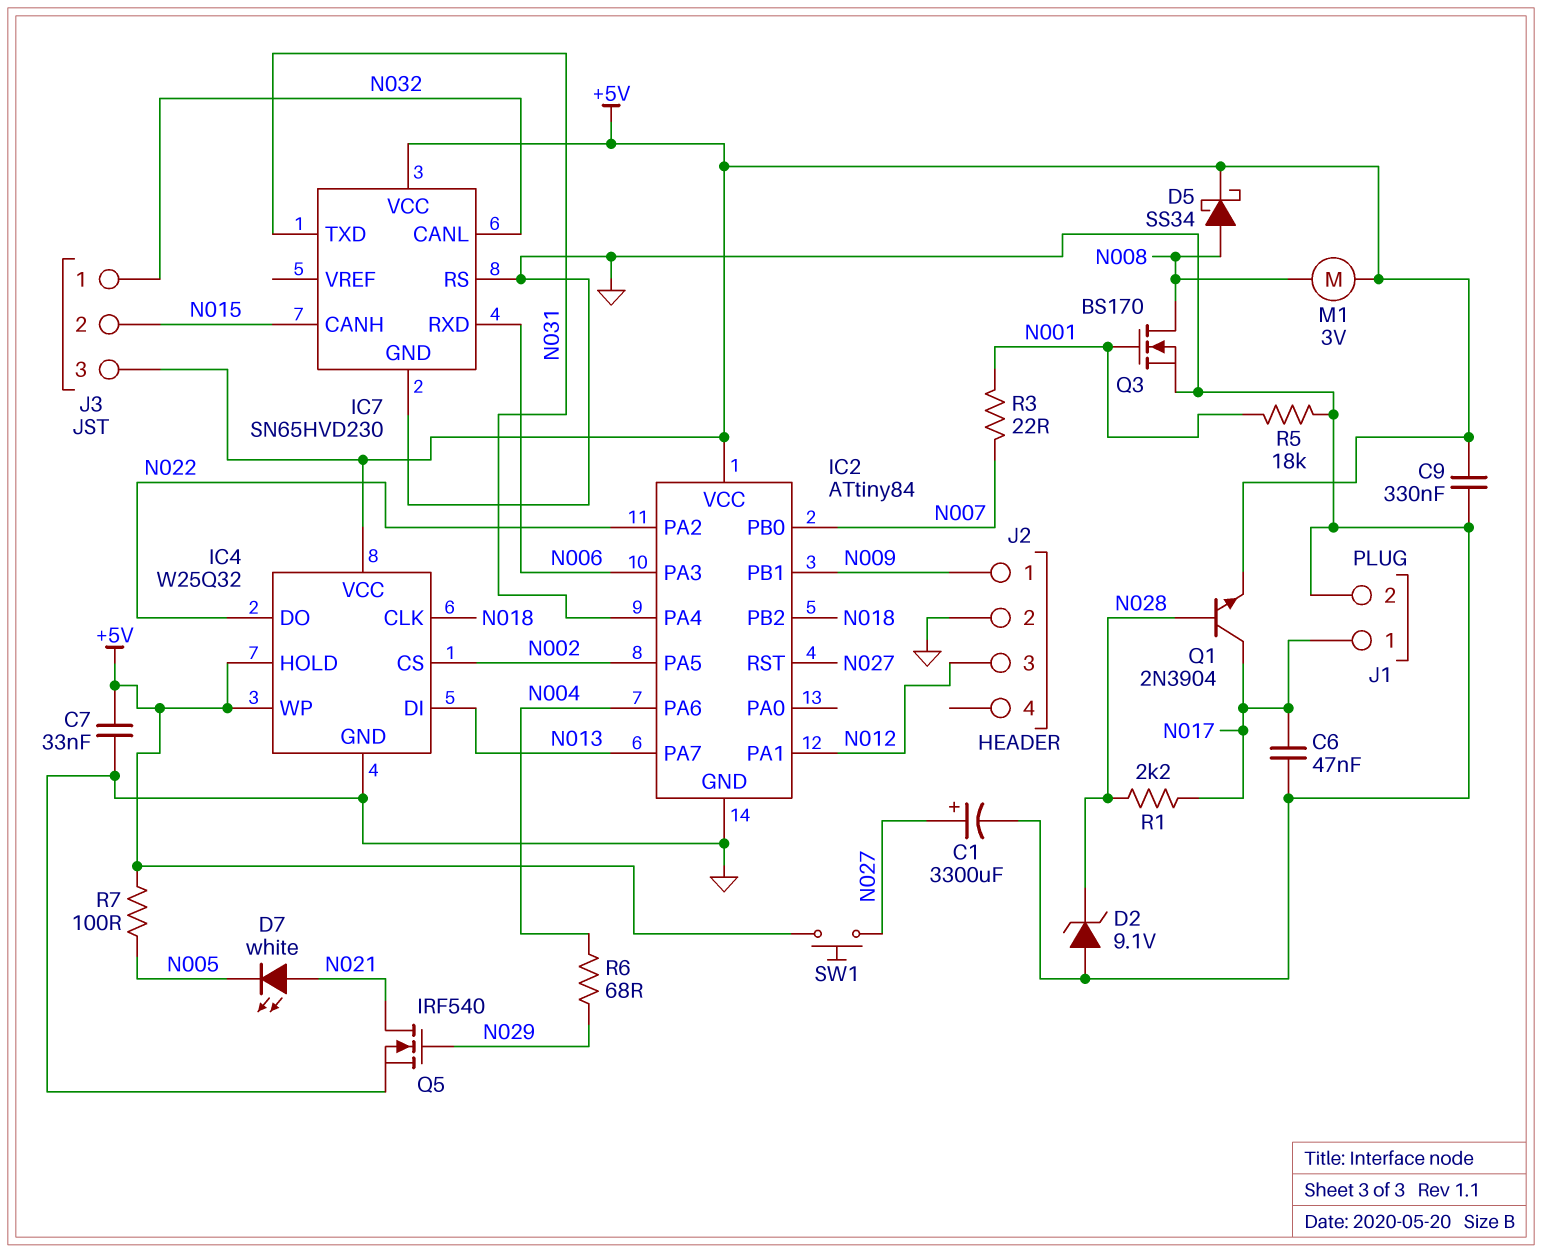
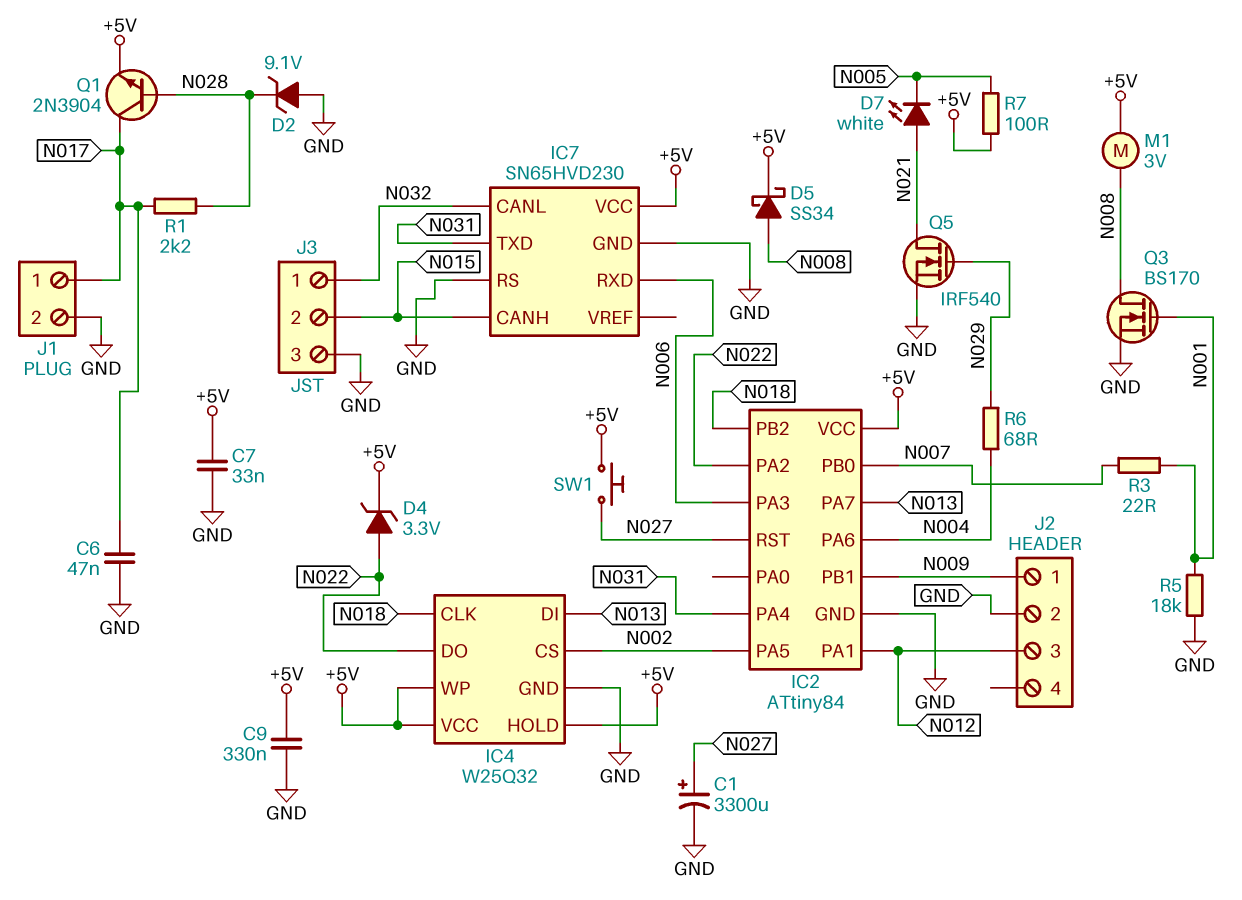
D4: none -> zener 3.3V (A N022, K +5V)
J3 pin 3: +5V -> GND

